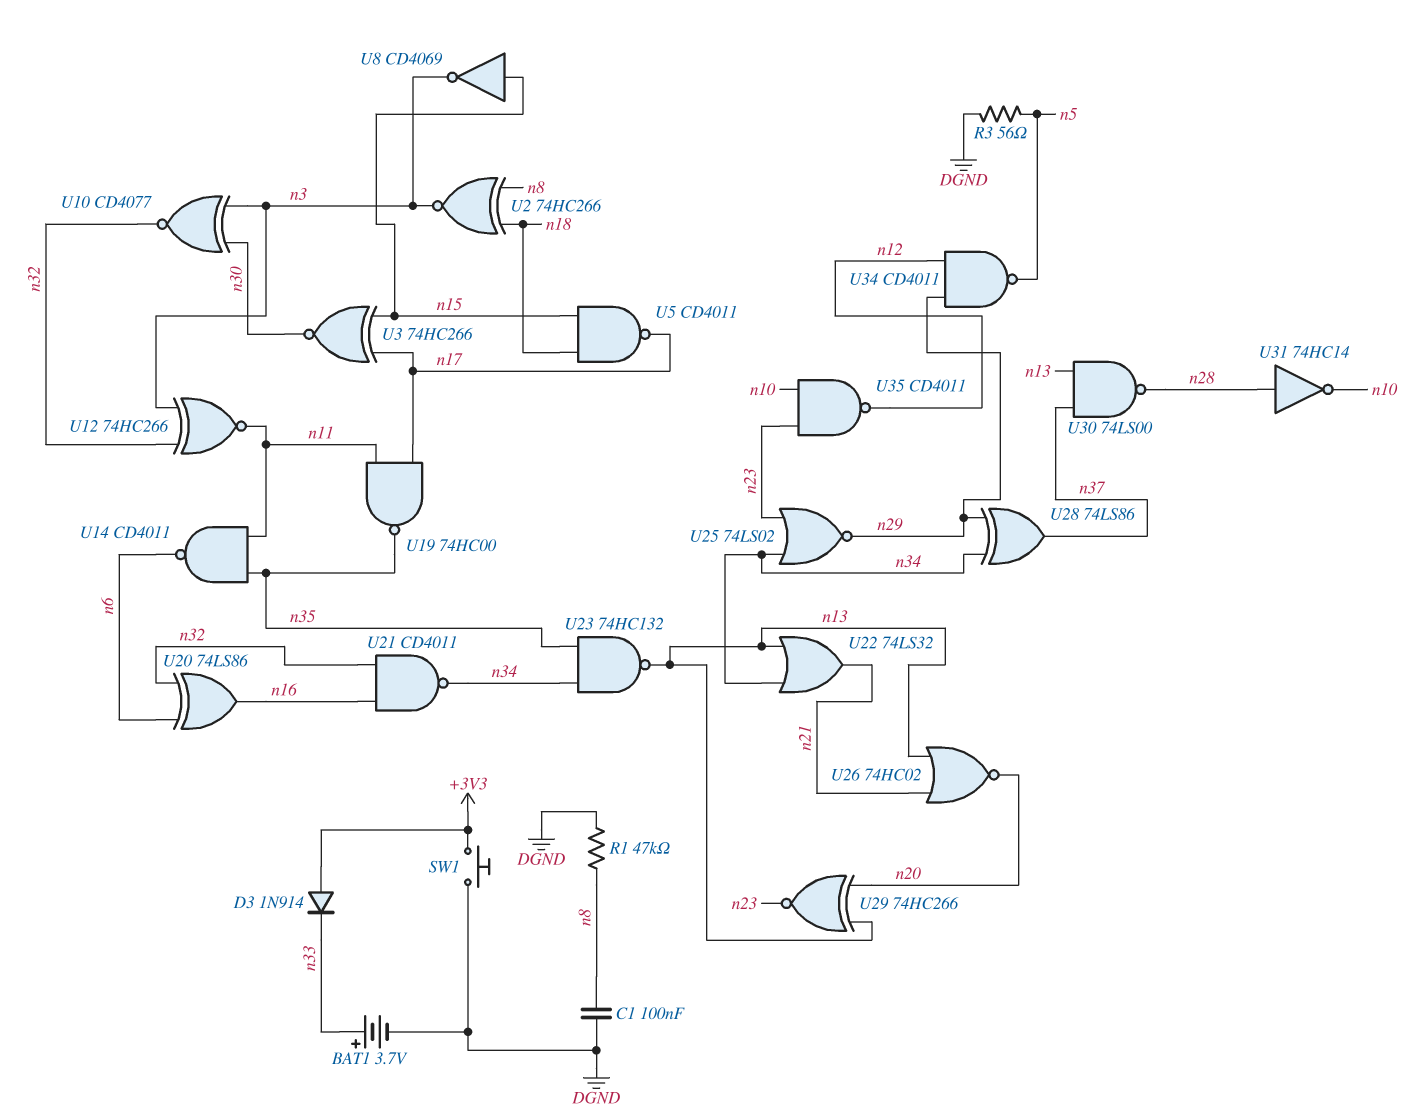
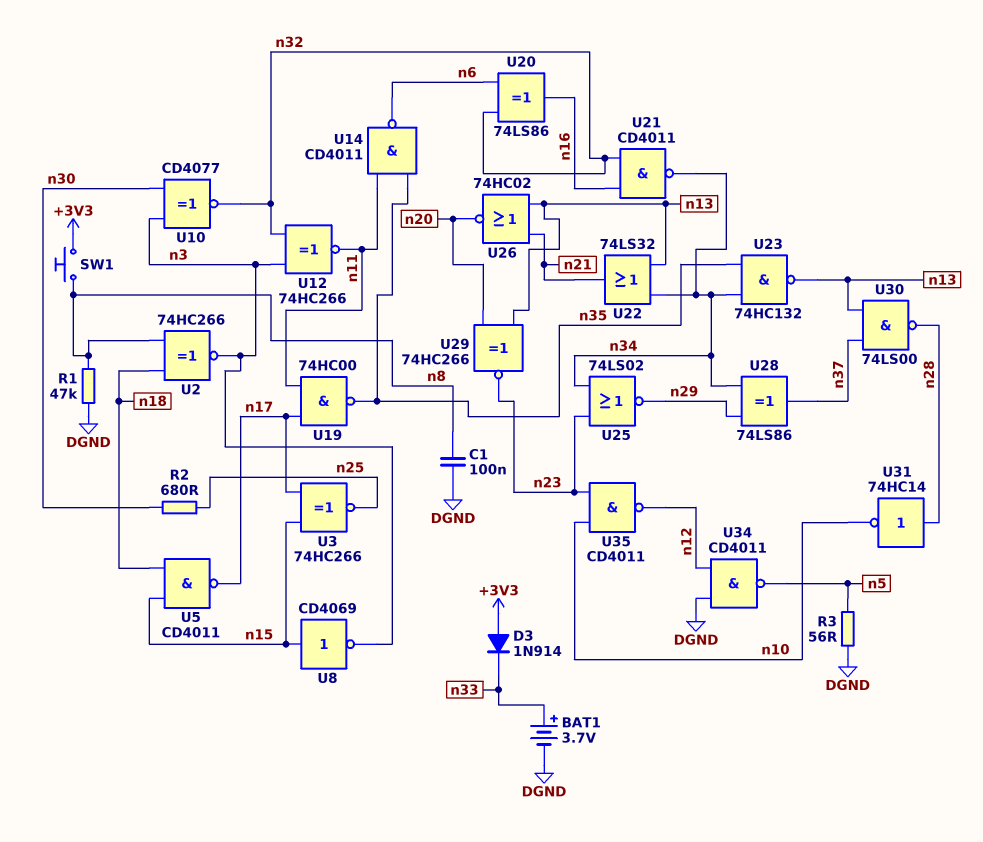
R2: none -> 680 (n25, n30)
SW1: button (+3V3, DGND) -> button (+3V3, n8)
U3: XNOR 74HC266 (in n15, in n17, out n30) -> XNOR 74HC266 (in n15, in n17, out n25)
U34: NAND CD4011 (in n12, in n29, out n5) -> NAND CD4011 (in DGND, in n12, out n5)

